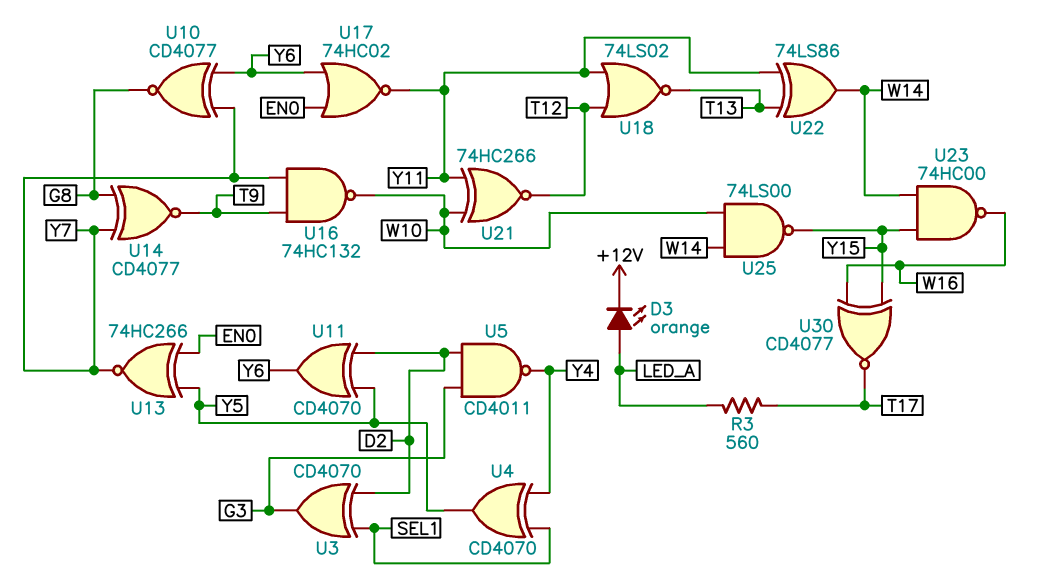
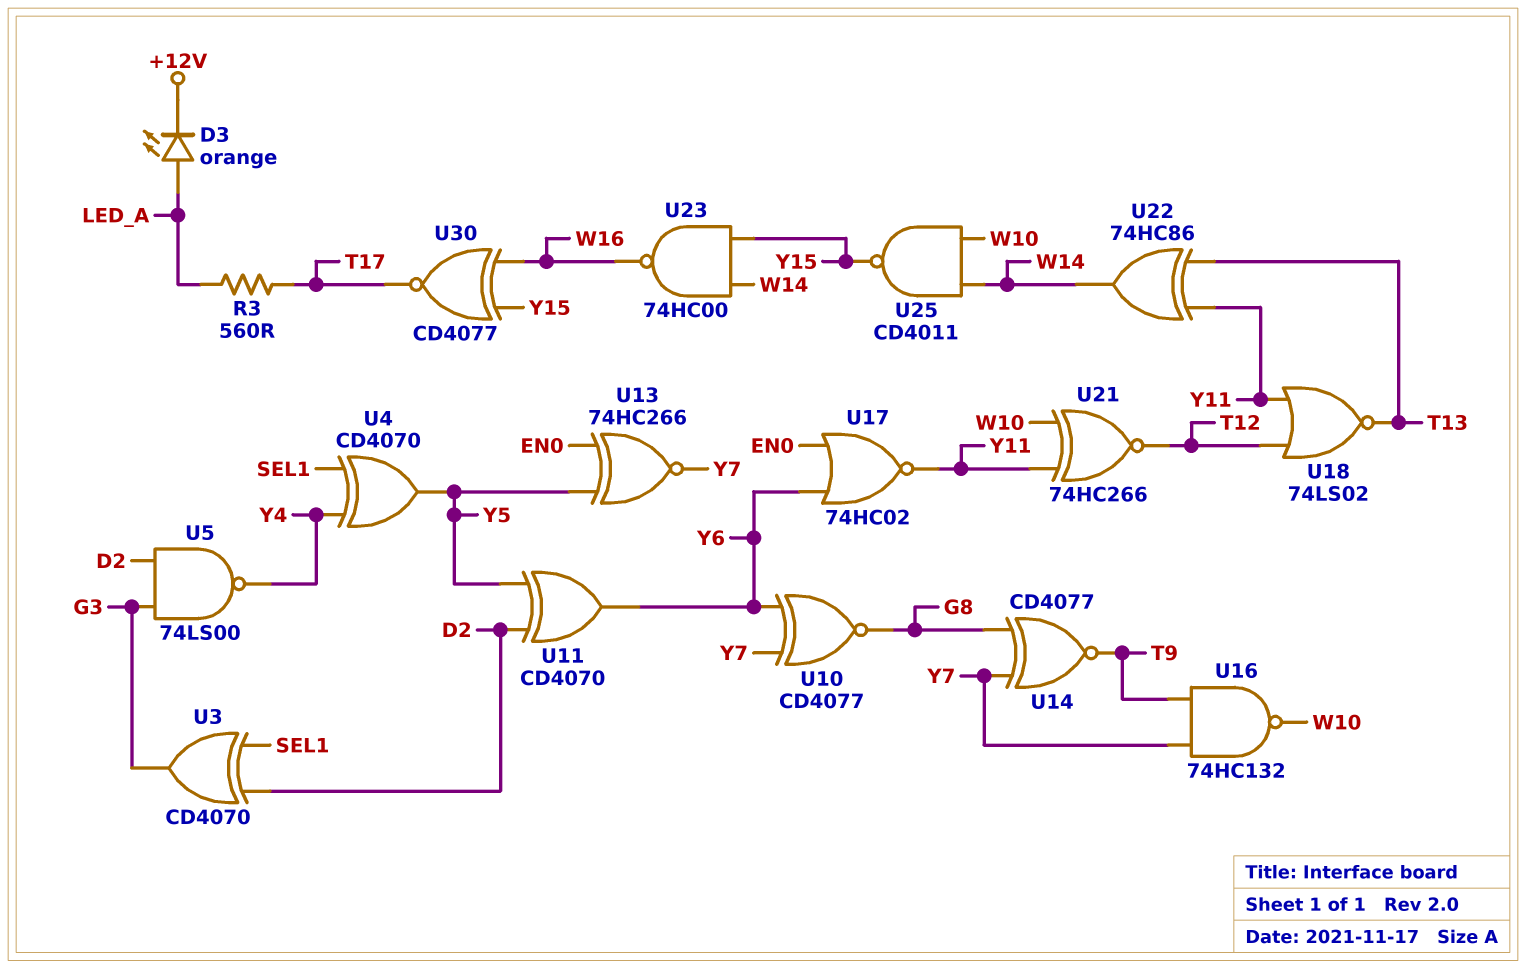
U5: NAND CD4011 (in D2, in G3, out Y4) -> NAND 74LS00 (in D2, in G3, out Y4)
U22: XOR 74LS86 (in T13, in Y11, out W14) -> XOR 74HC86 (in T13, in Y11, out W14)
U25: NAND 74LS00 (in W10, in W14, out Y15) -> NAND CD4011 (in W10, in W14, out Y15)

